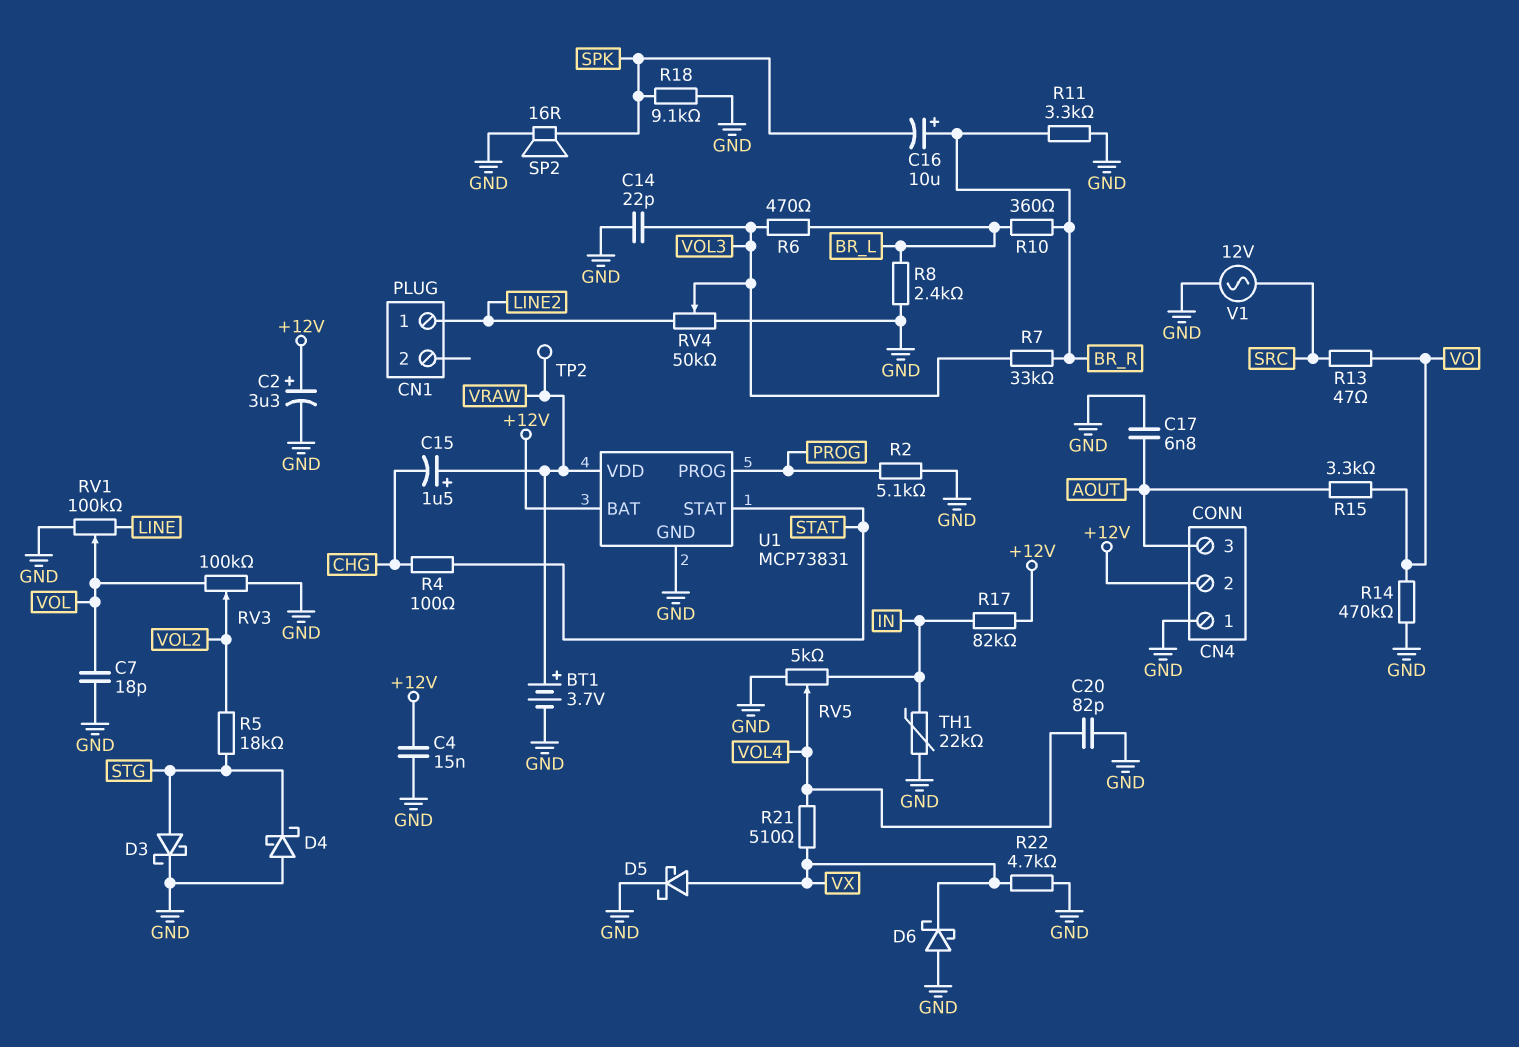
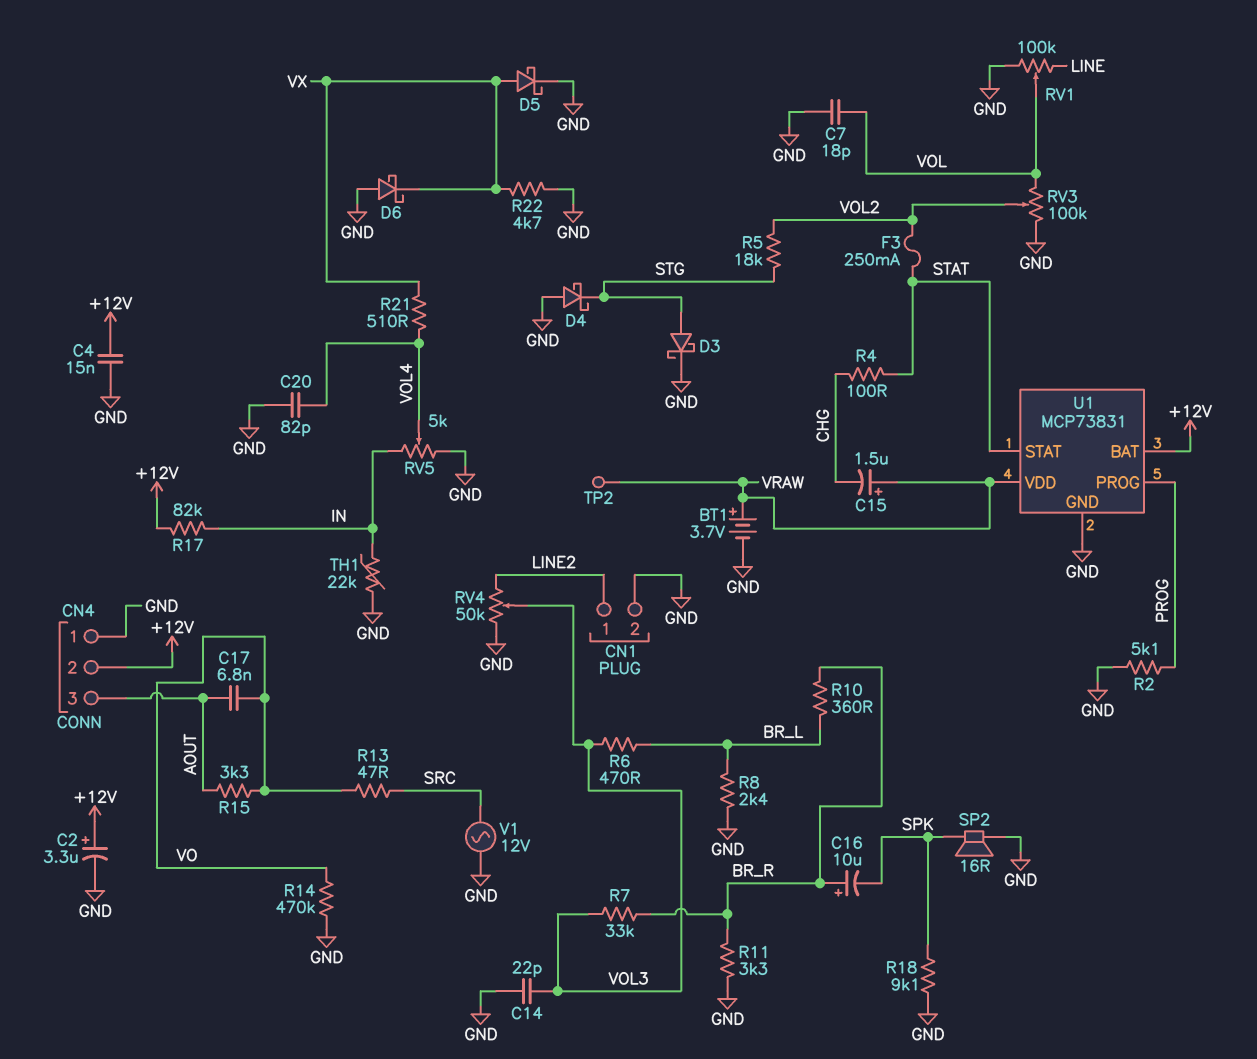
C17: 6.8nF (AOUT, GND) -> 6.8nF (AOUT, VO)
CN1 pin 2: none -> GND
F3: none -> 250mA (STAT, VOL2)

